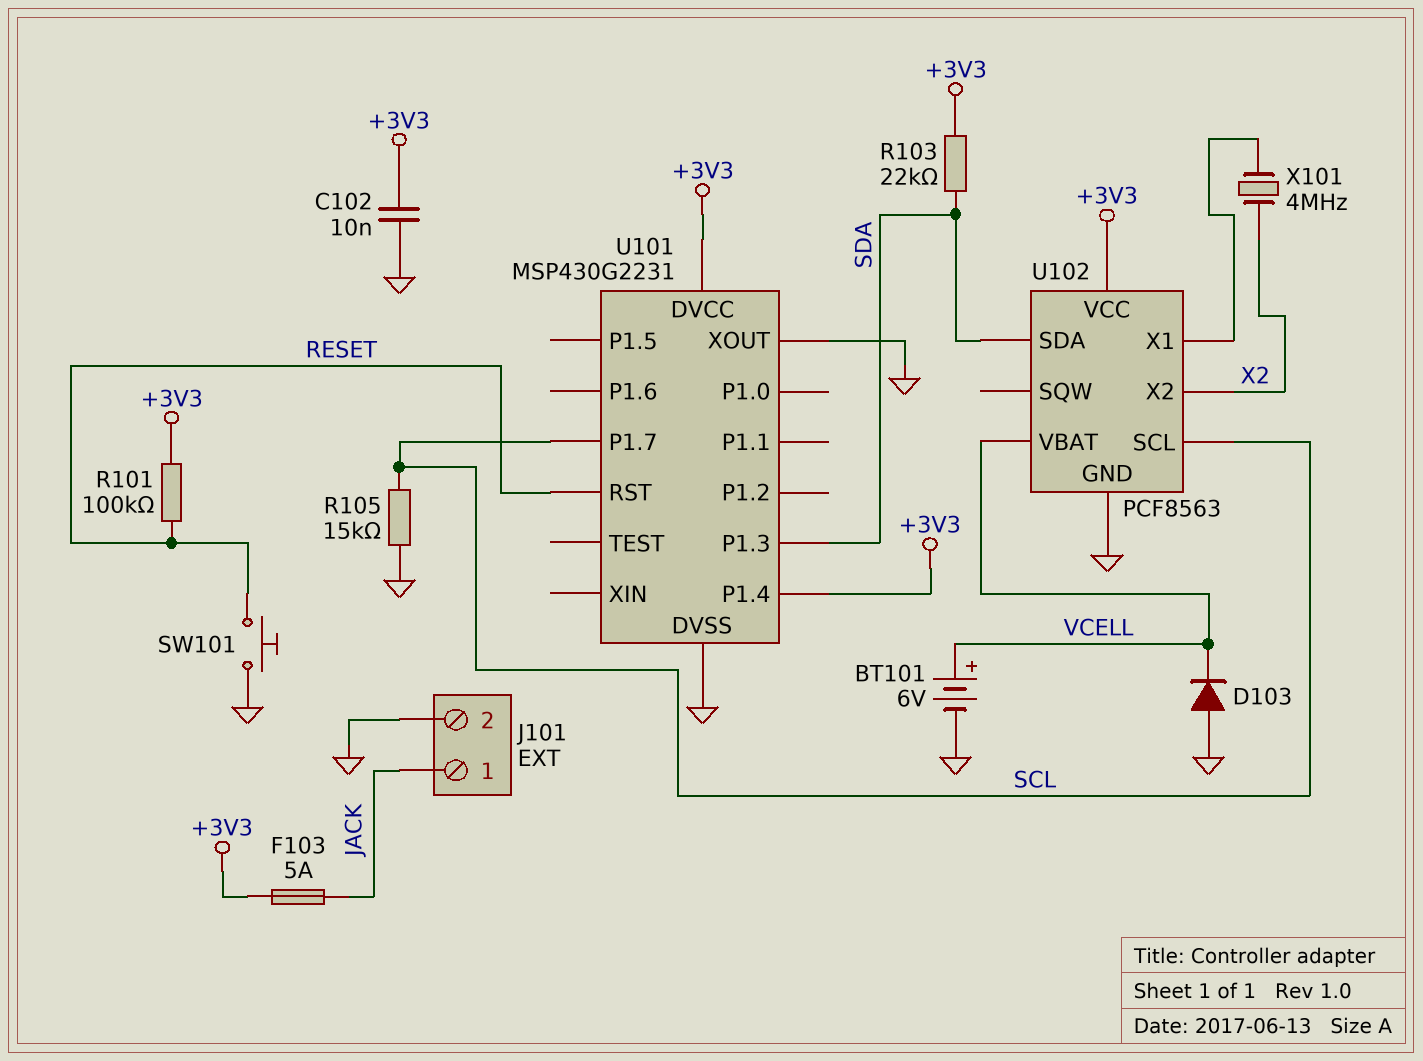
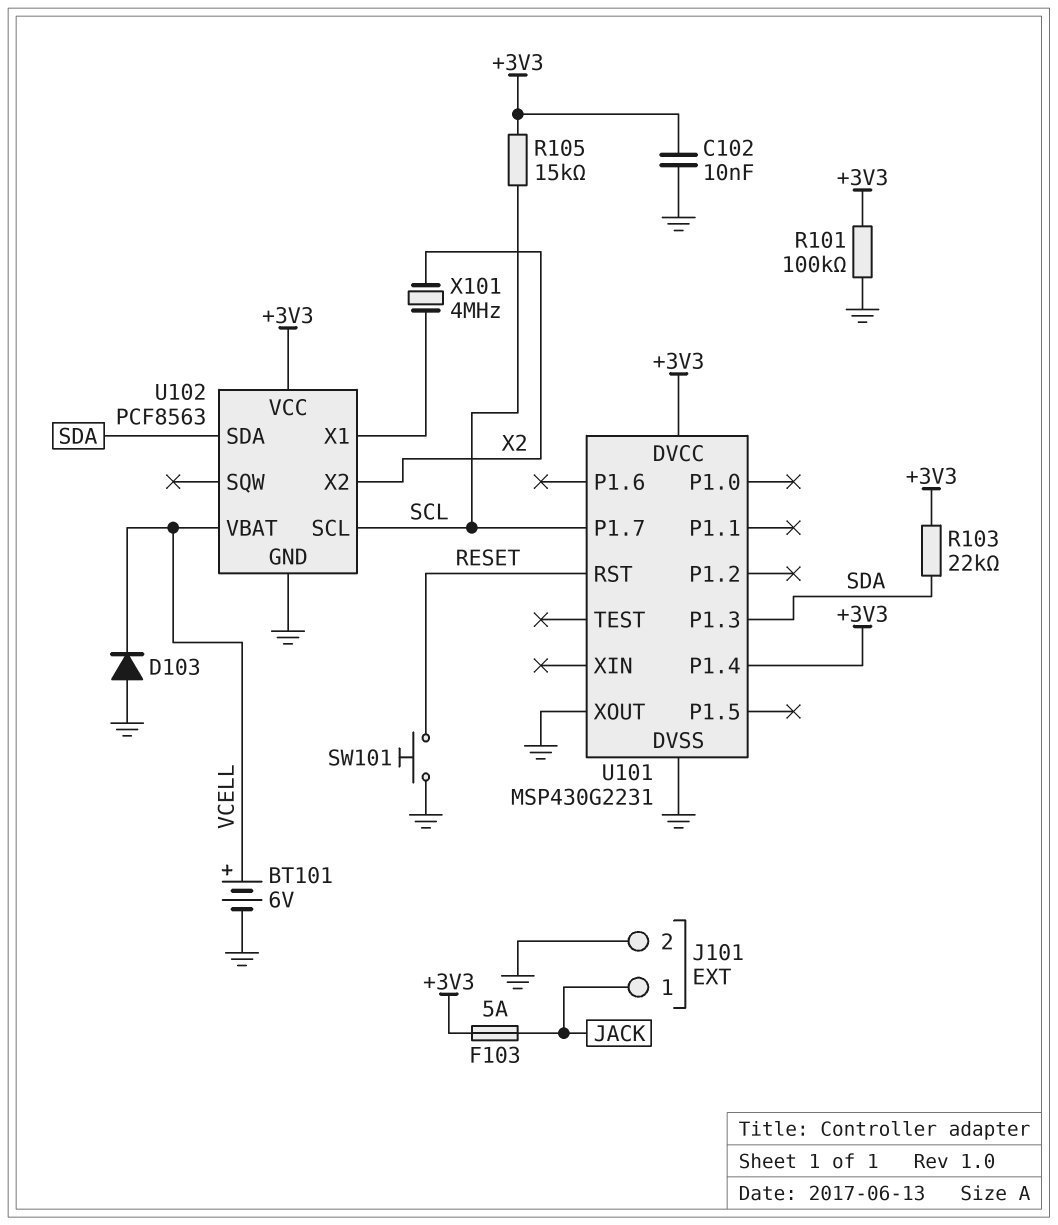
R101: 100k (+3V3, RESET) -> 100k (+3V3, GND)
R105: 15k (GND, SCL) -> 15k (+3V3, SCL)

